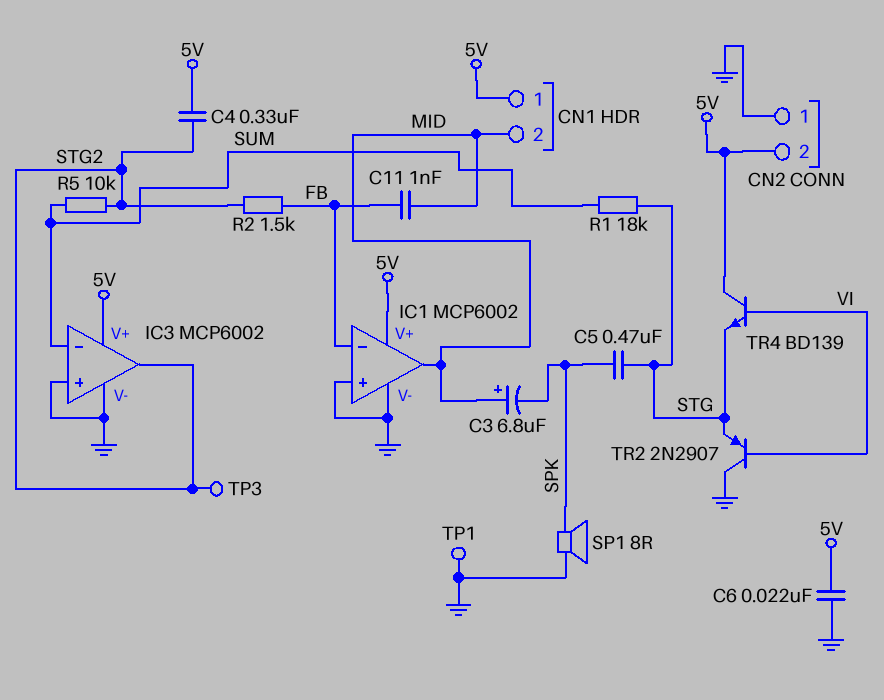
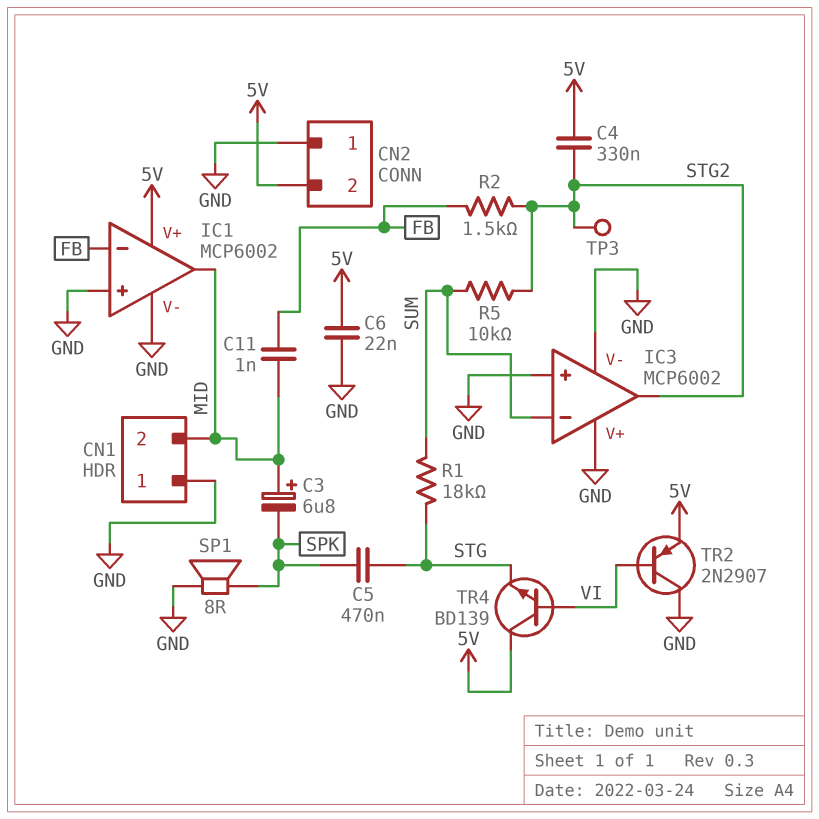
CN1 pin 1: 5V -> GND
IC3 pin V+: 5V -> GND
TP1: test point (GND) -> none
TR2: PNP 2N2907 (B VI, C GND, E STG) -> PNP 2N2907 (B VI, C GND, E 5V)

